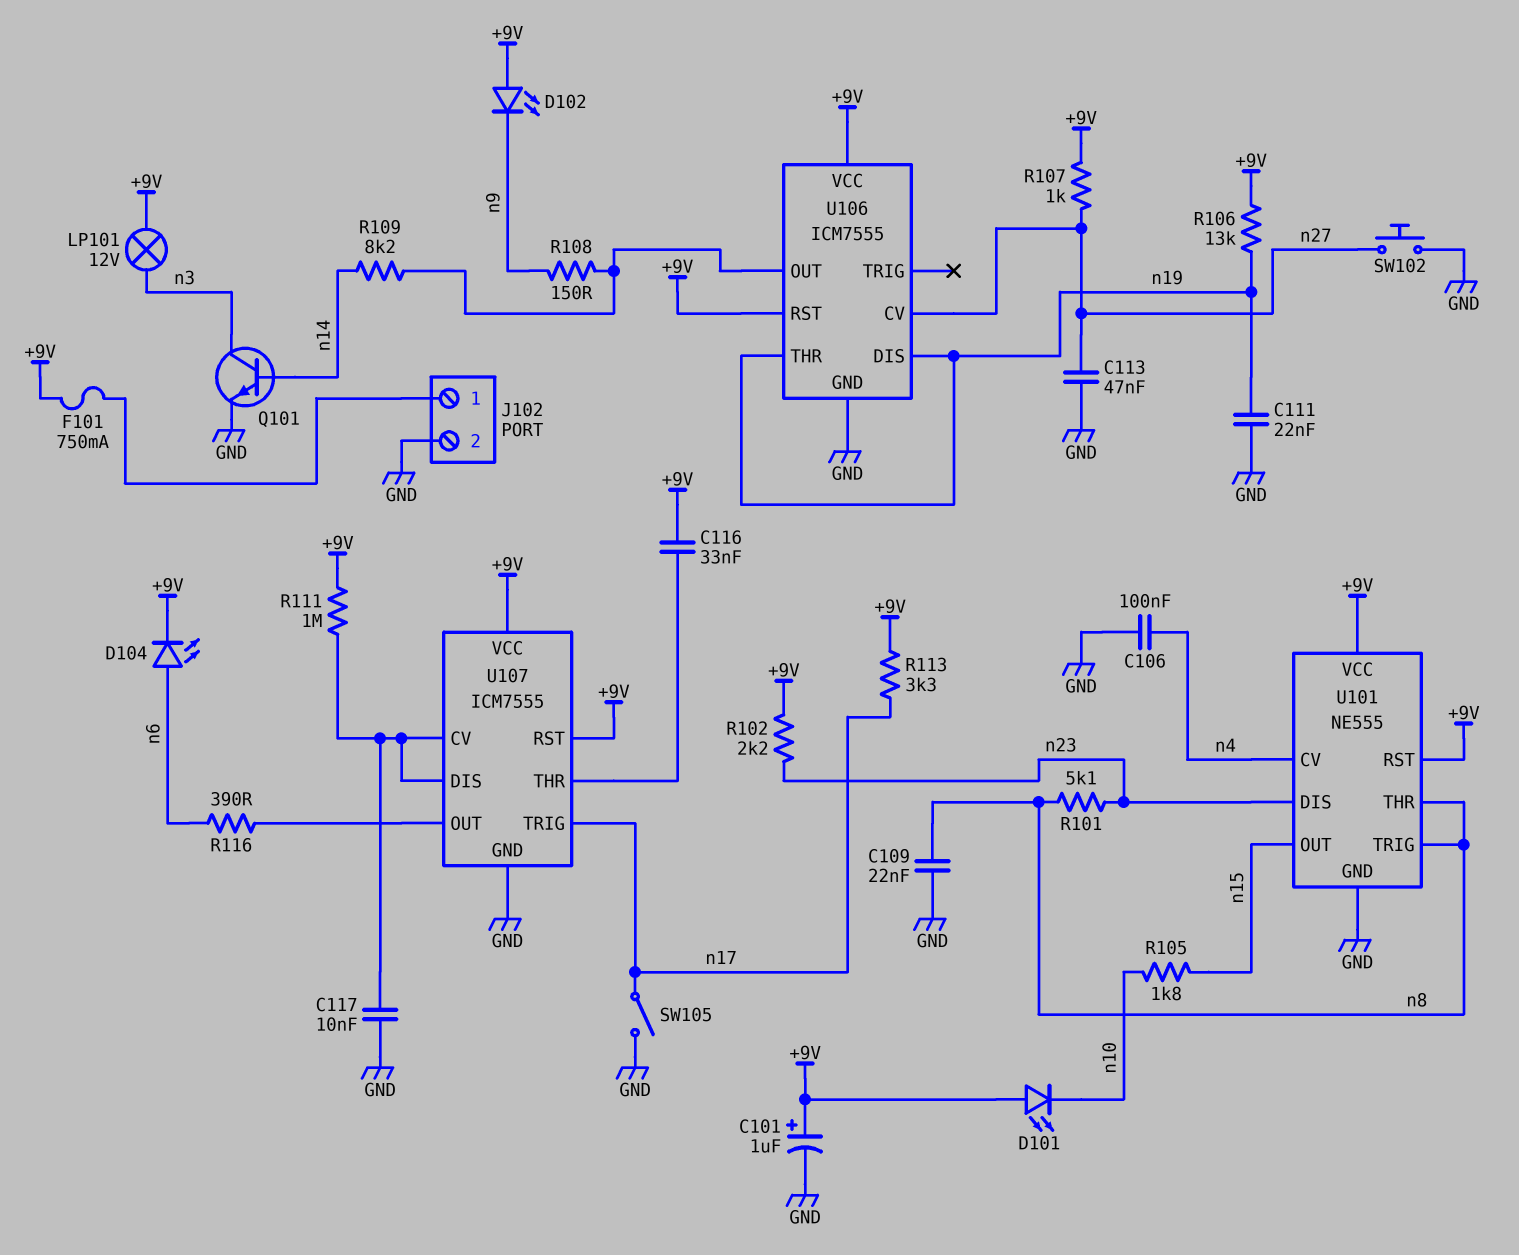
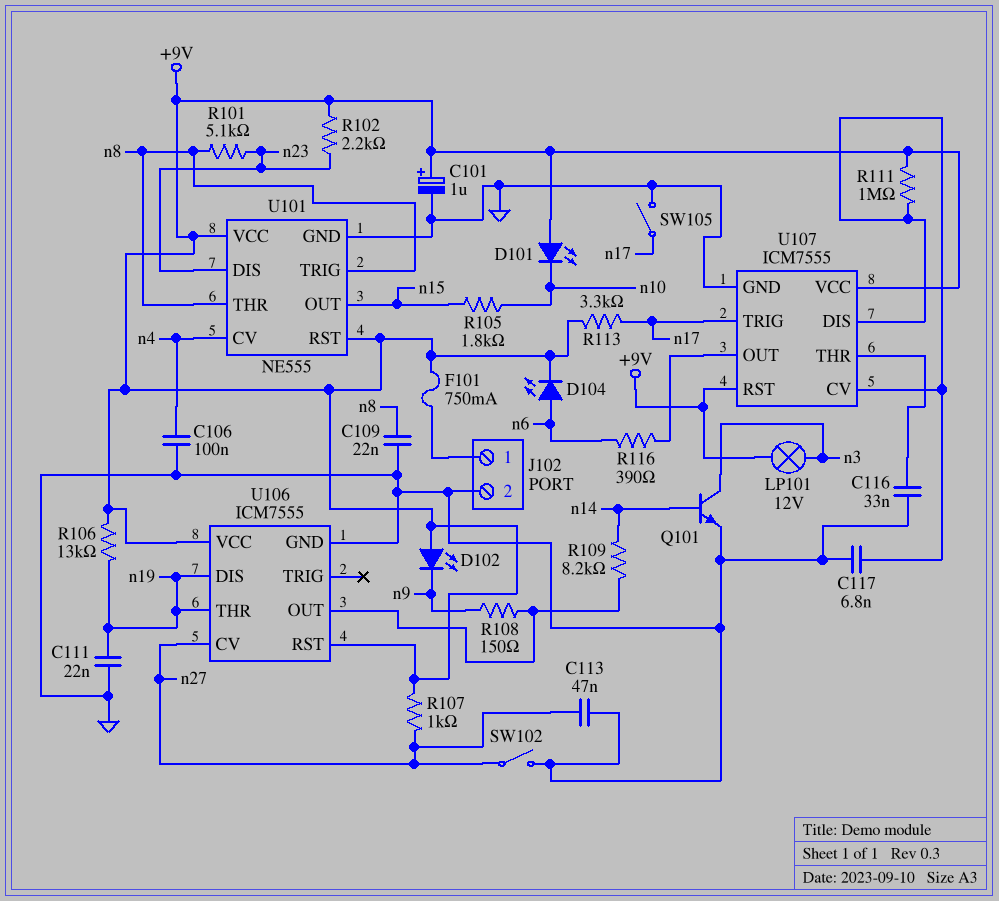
C116: 33nF (+9V, U107/THR) -> 33nF (GND, U107/THR)
C117: 10nF (GND, U107/CV) -> 6.8nF (GND, U107/CV)
SW102: button (GND, n27) -> switch (GND, n27)

